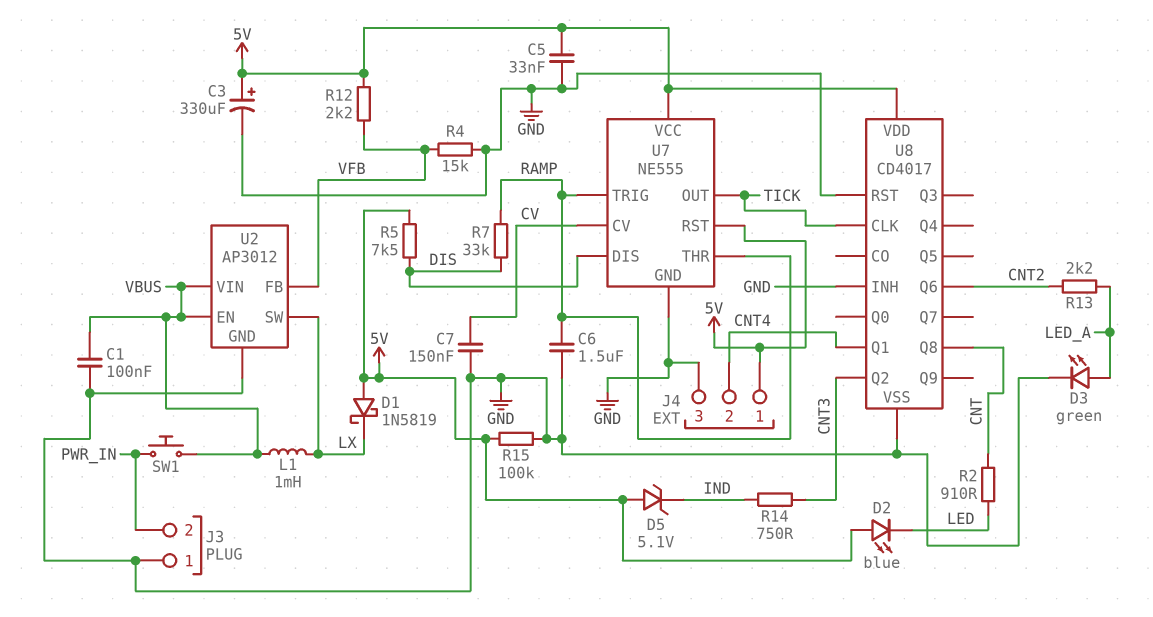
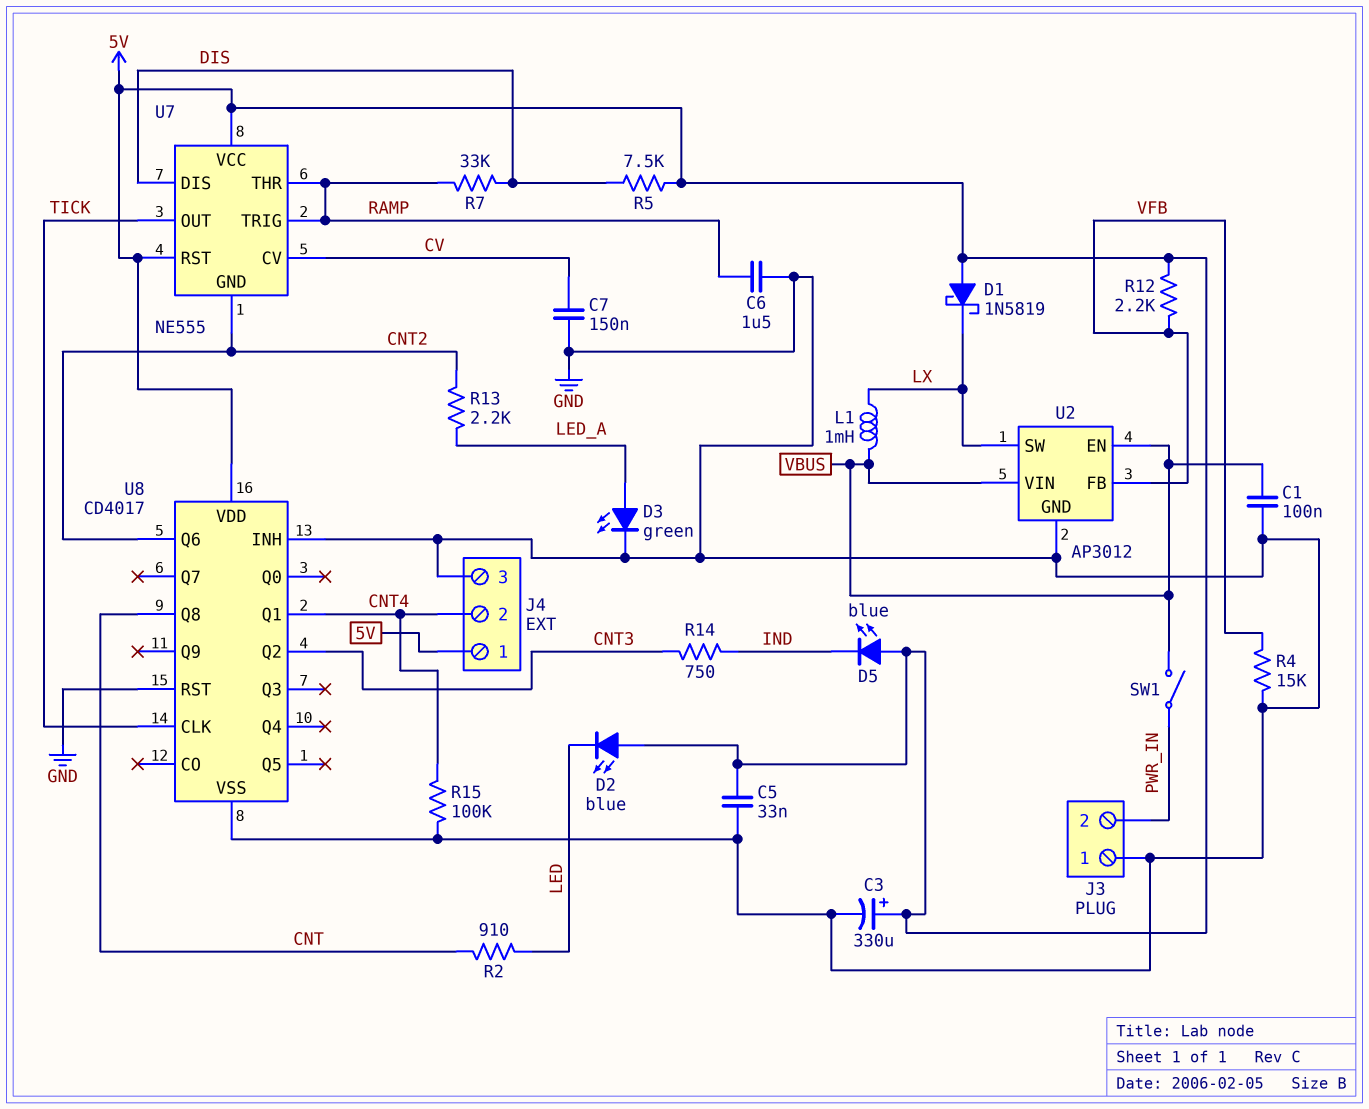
D5: zener 5.1V (A 5V, K IND) -> LED blue (A 5V, K IND)
R15: 100k (5V, GND) -> 100k (CNT4, GND)
SW1: button (PWR_IN, VBUS) -> switch (PWR_IN, VBUS)
U7 pin GND: GND -> CNT2

